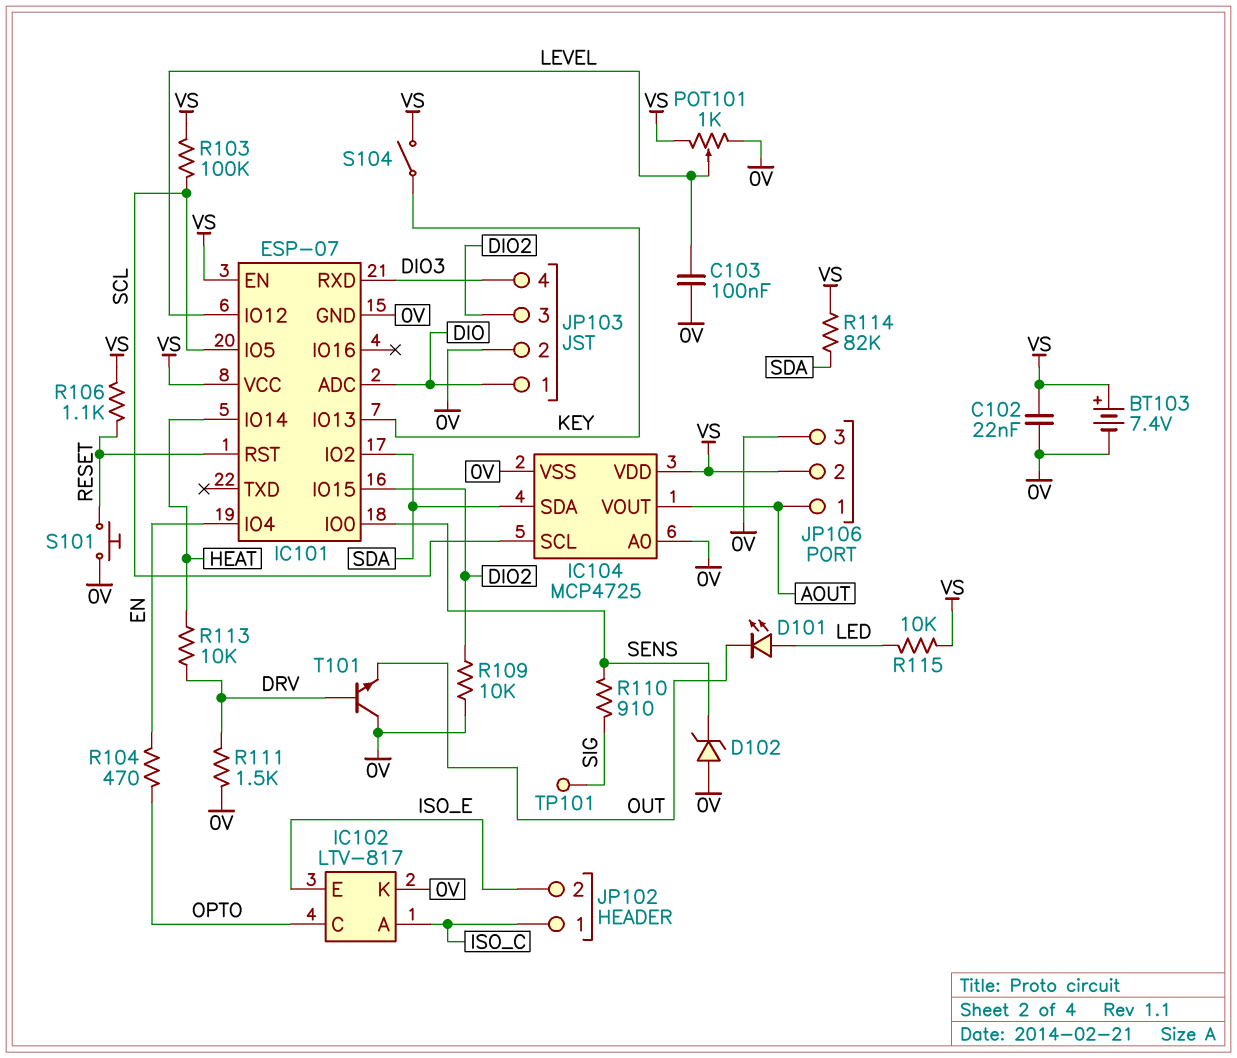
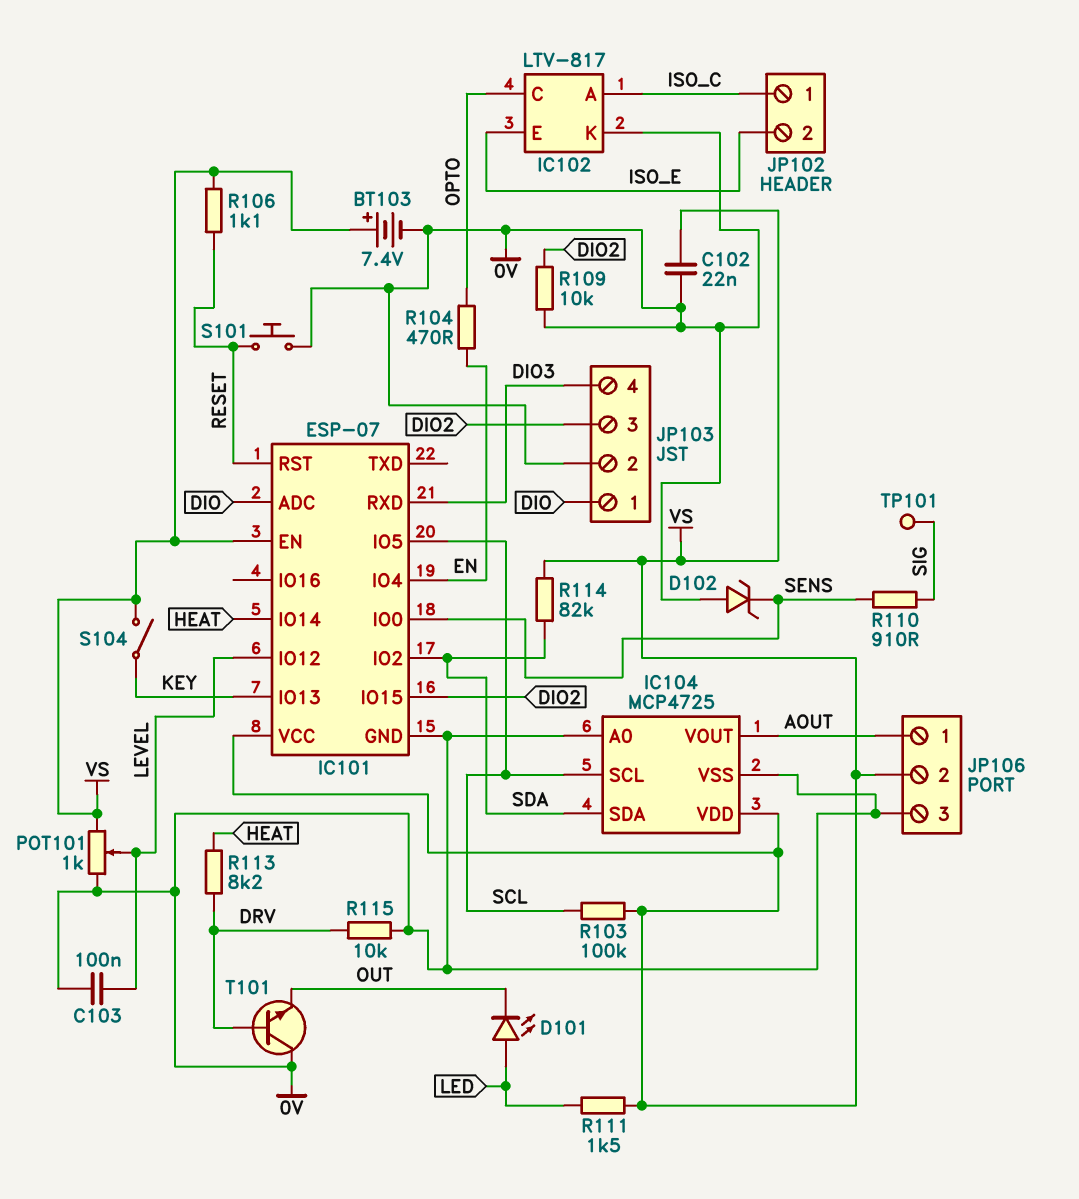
R111: 1.5k (0V, DRV) -> 1.5k (LED, VS)
R113: 10k (DRV, HEAT) -> 8.2k (DRV, HEAT)
R115: 10k (LED, VS) -> 10k (0V, DRV)

